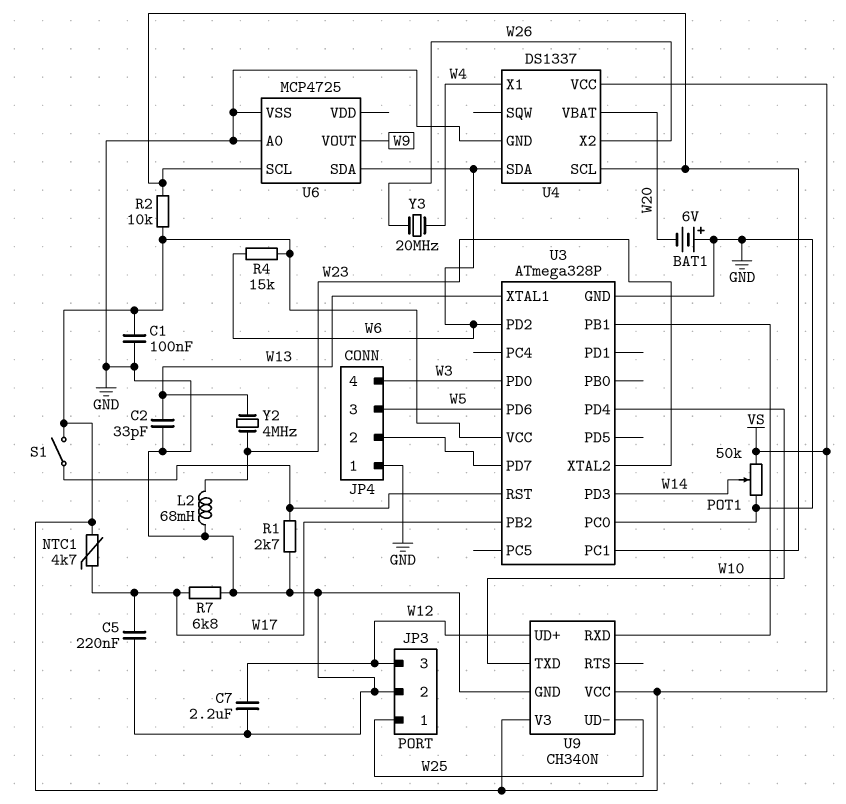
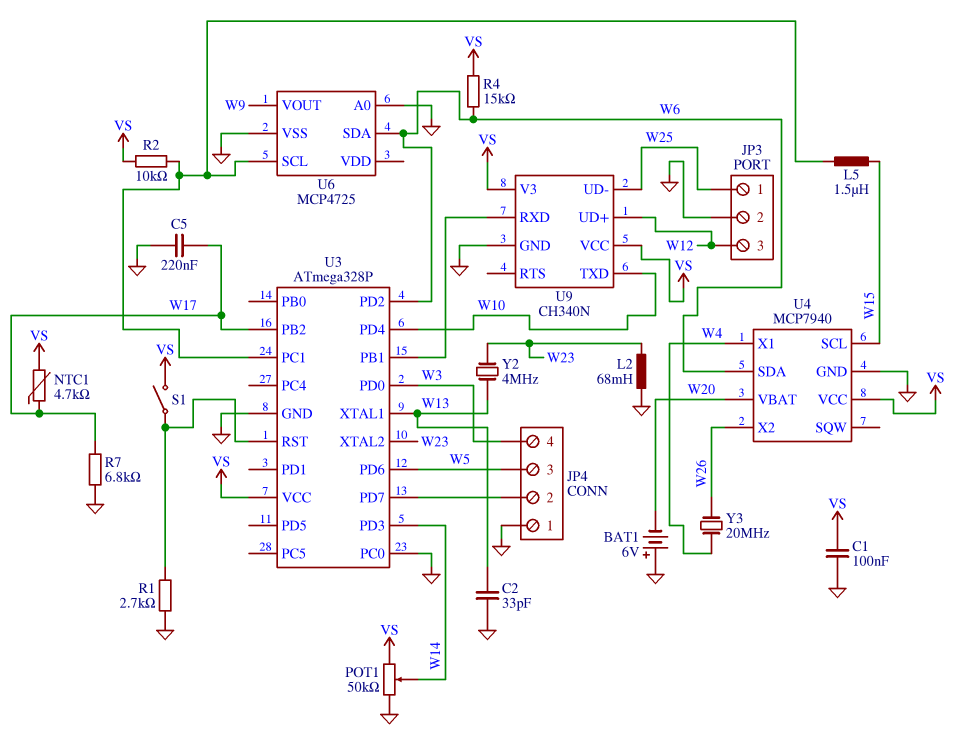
C7: 2.2uF (GND, W12) -> none
L5: none -> 1.5uH (U3/PC1, W15)
U4: DS1337 -> MCP7940
U4 pin SCL: U3/PC1 -> W15

